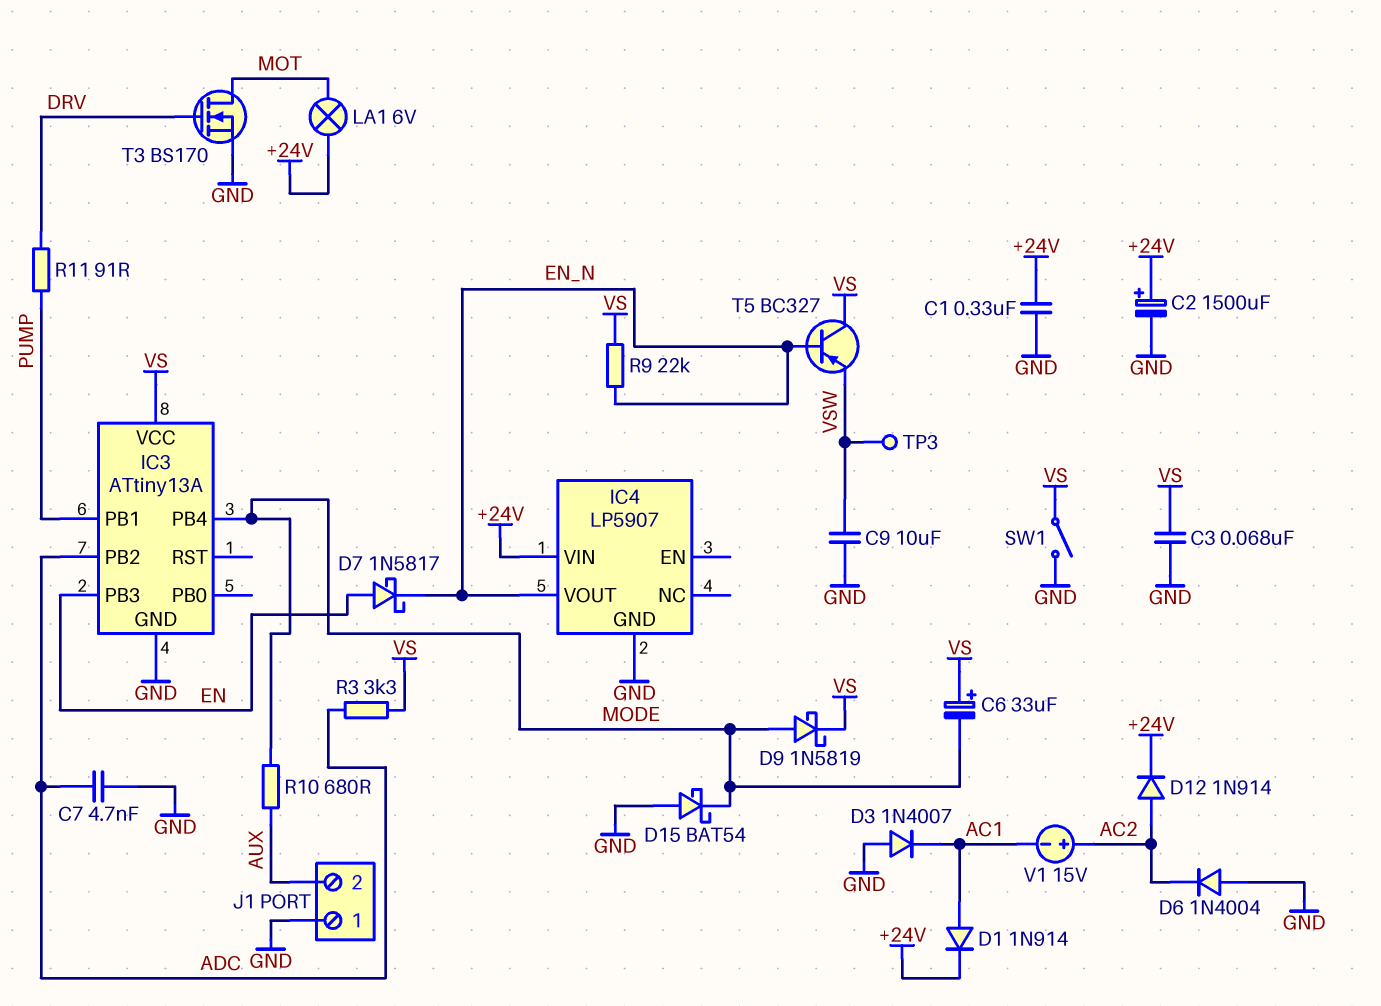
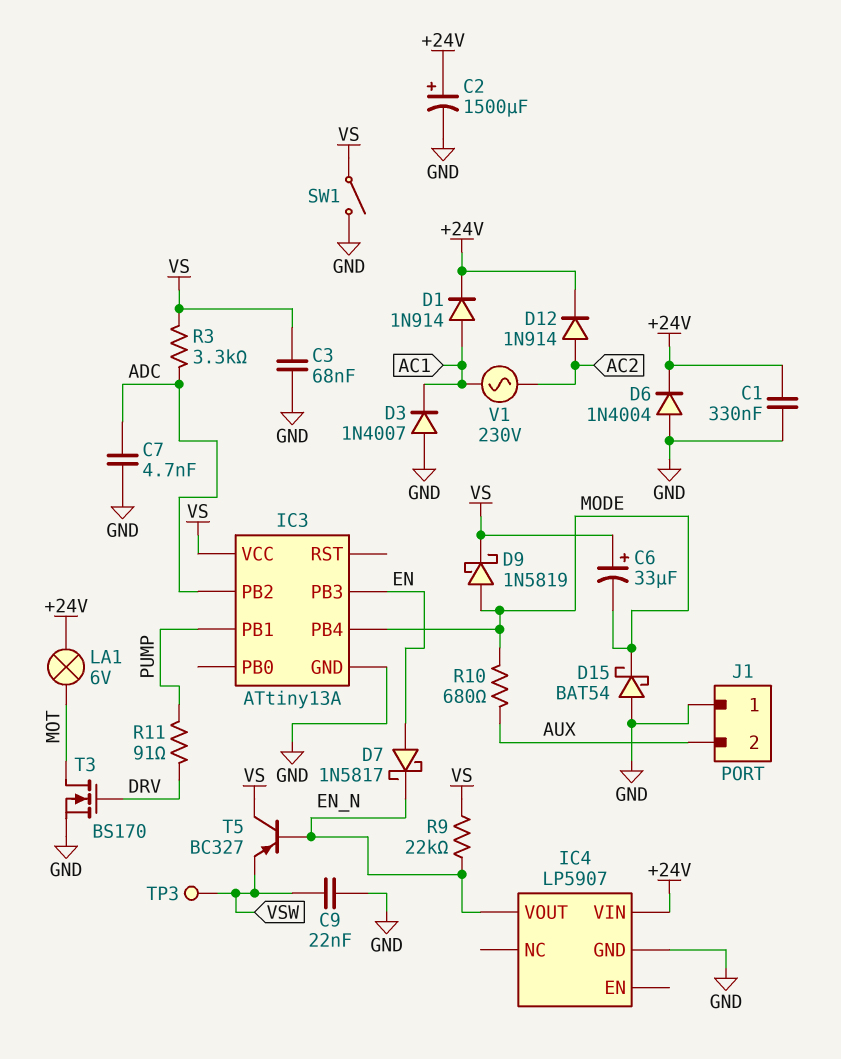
C9: 10uF (GND, VSW) -> 22nF (GND, VSW)
D6: diode 1N4004 (A GND, K AC2) -> diode 1N4004 (A GND, K +24V)
V1: 15V (plus AC2, minus AC1) -> AC 230V (AC1, AC2)

